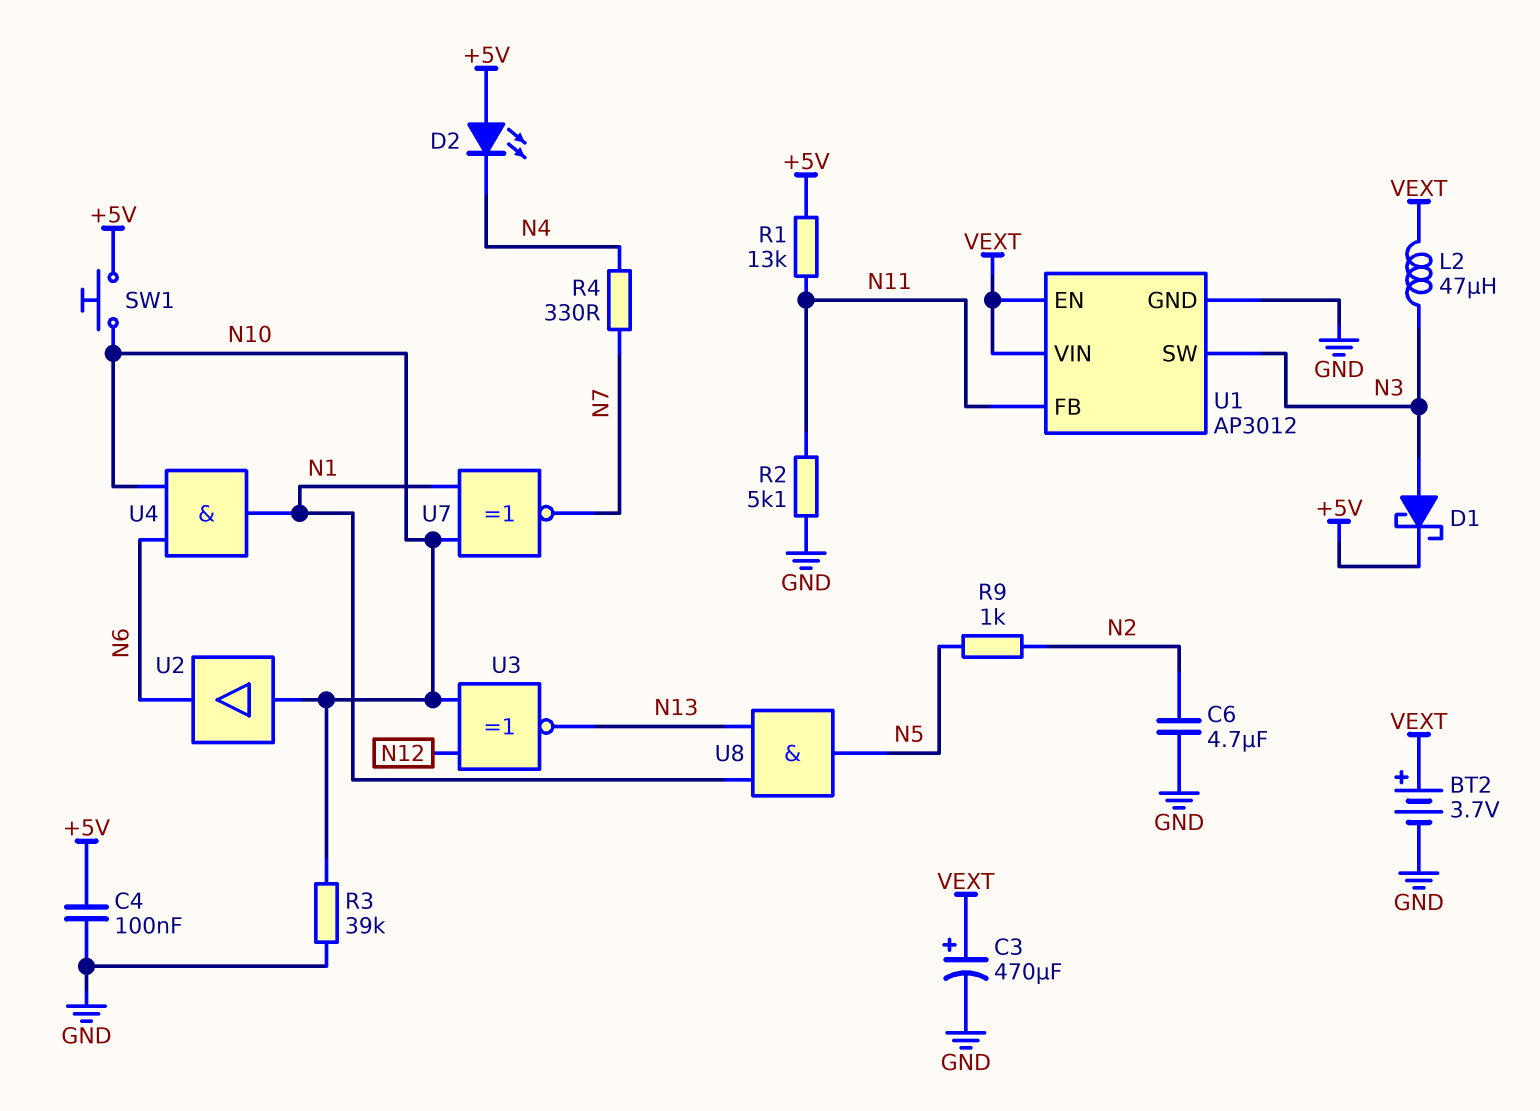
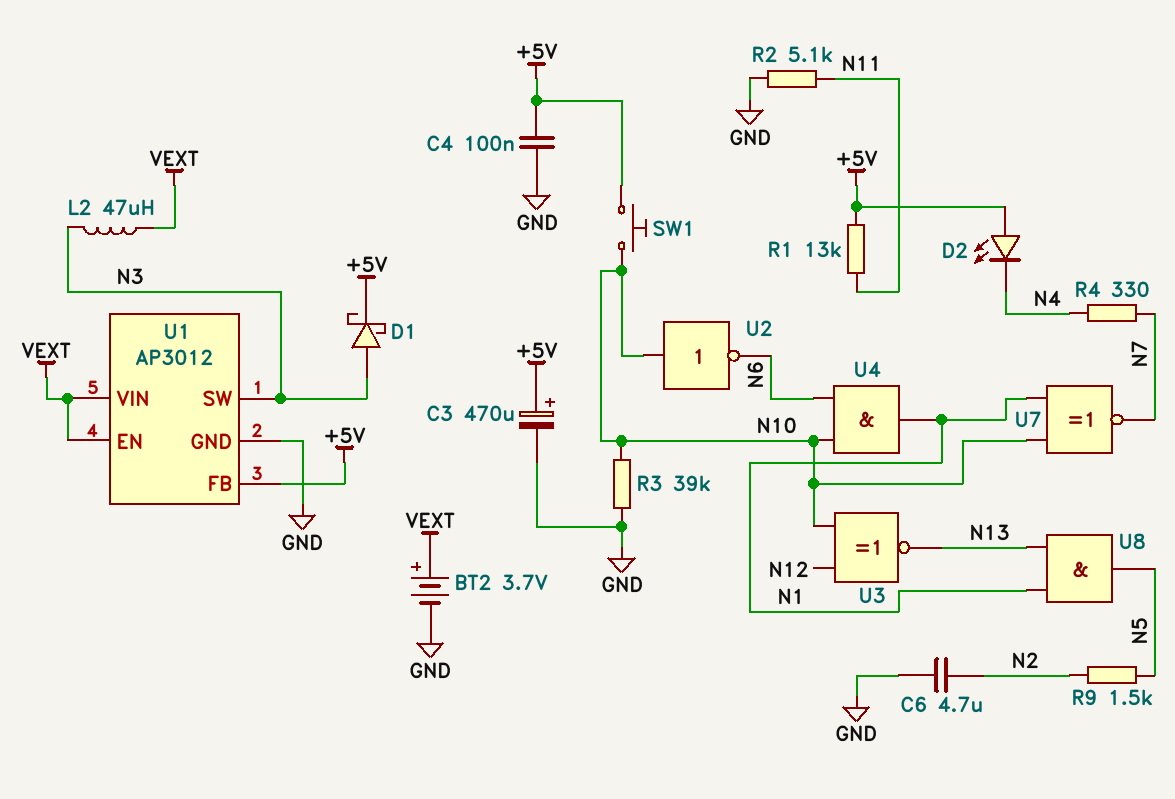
C3: 470uF (plus VEXT, minus GND) -> 470uF (plus +5V, minus GND)
R9: 1k (N2, N5) -> 1.5k (N2, N5)
U1 pin FB: N11 -> +5V
U2: buffer (in N10, out N6) -> NOT (in N10, out N6)

